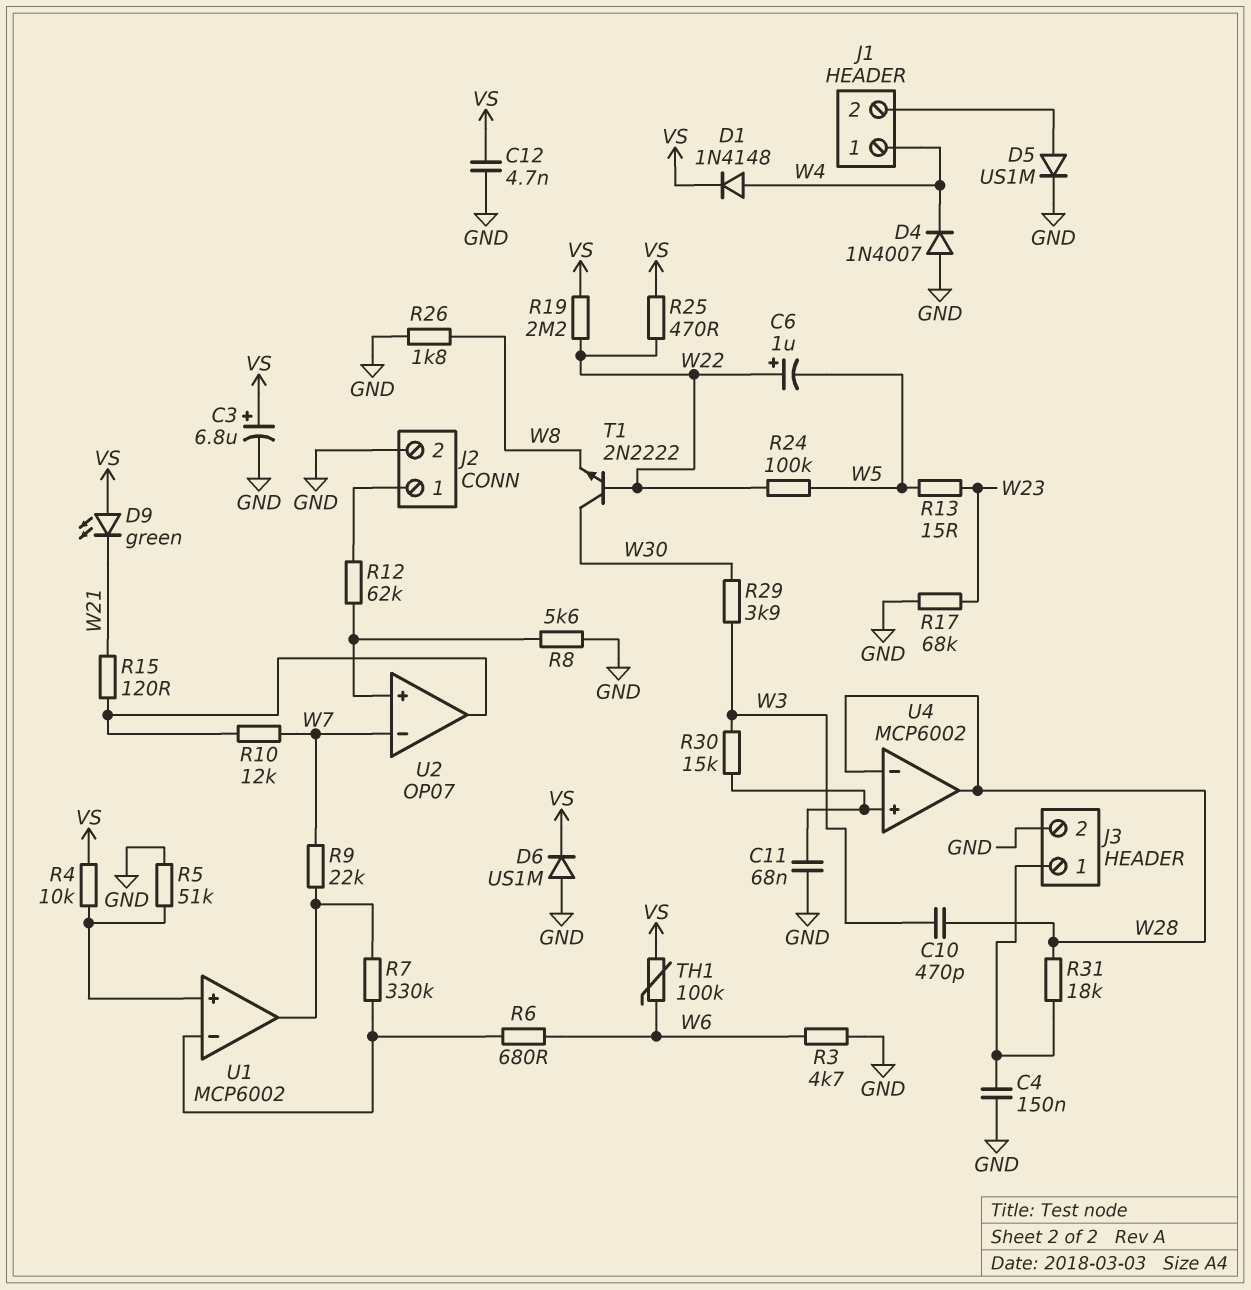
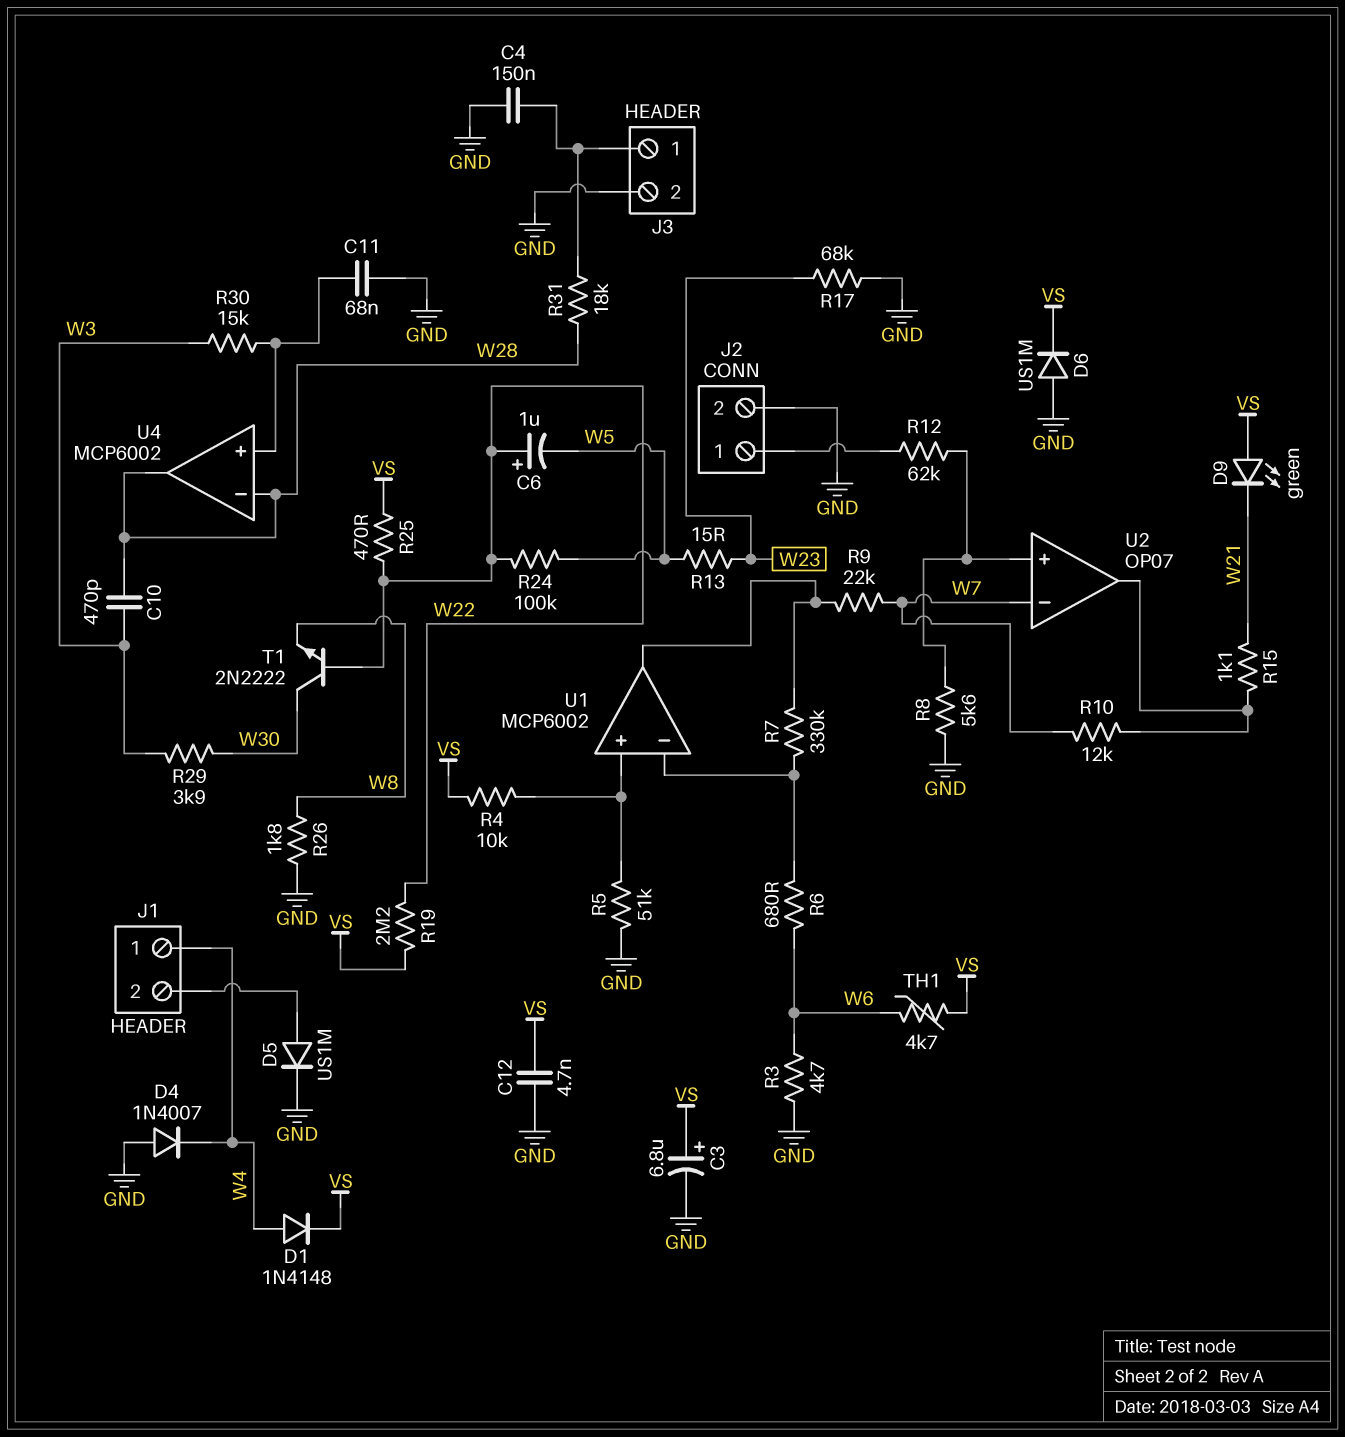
R15: 120 (U2/out, W21) -> 1.1k (U2/out, W21)
TH1: 100k (VS, W6) -> 4.7k (VS, W6)

